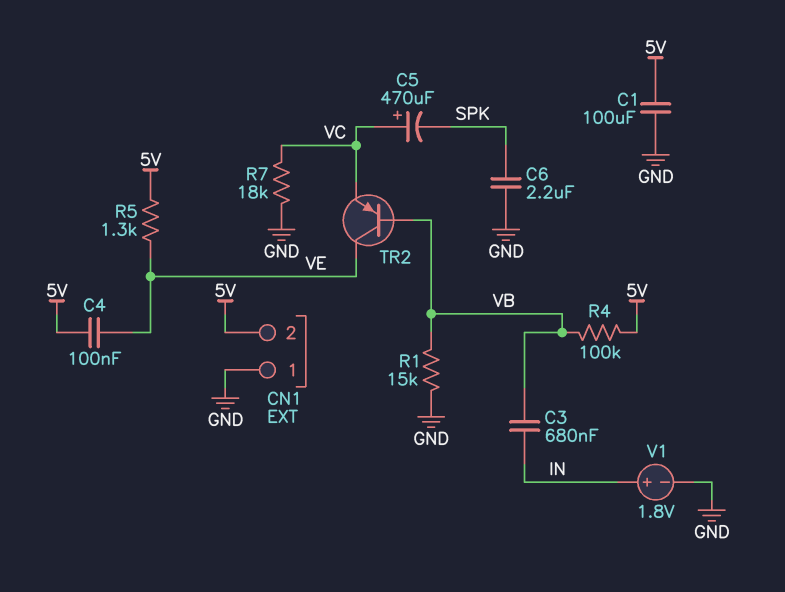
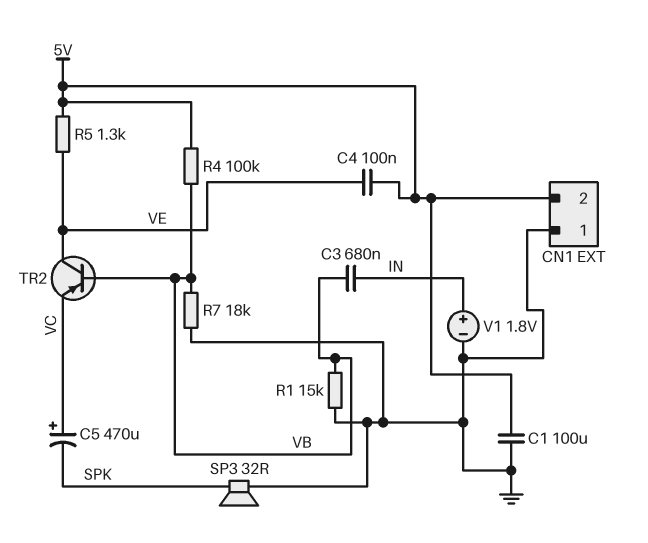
C6: 2.2uF (GND, SPK) -> none
R7: 18k (GND, VC) -> 18k (GND, VB)
SP3: none -> speaker 32R (GND, SPK)

